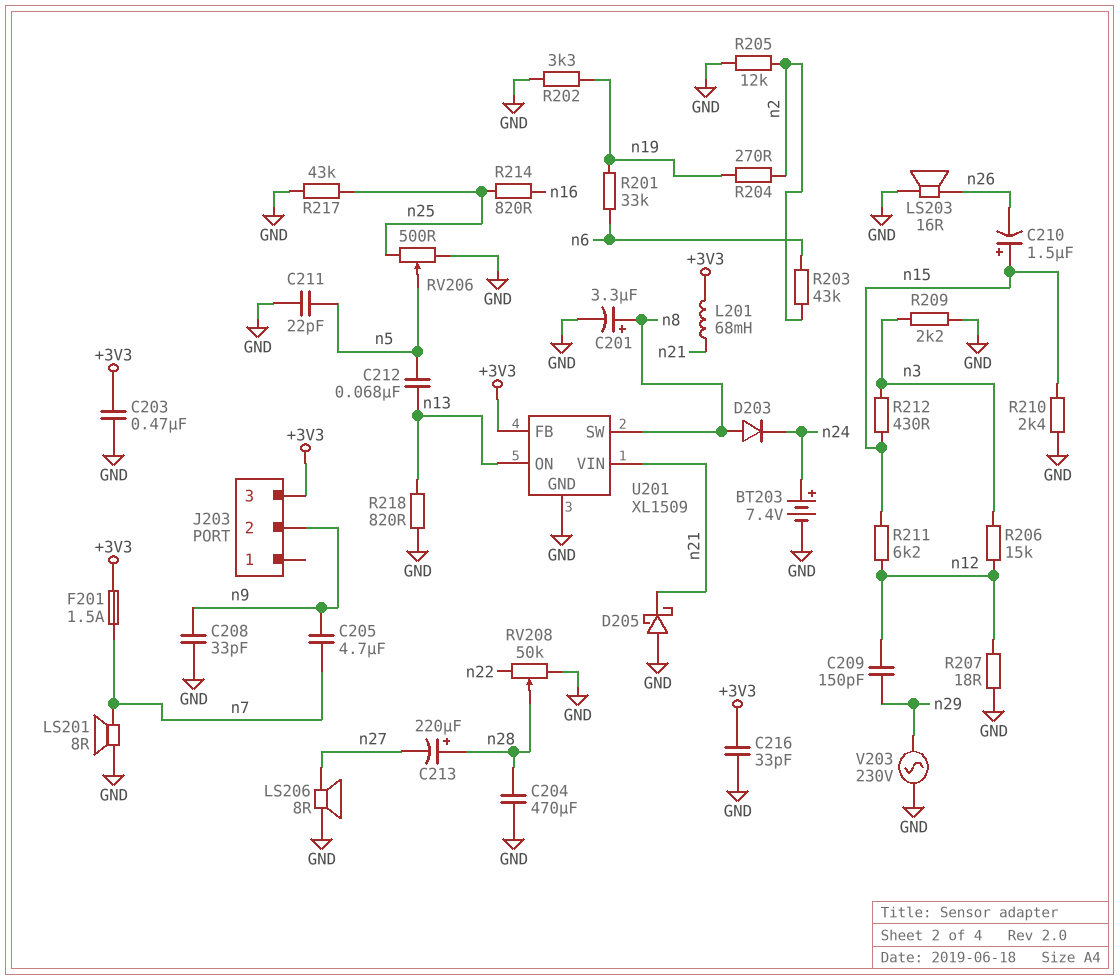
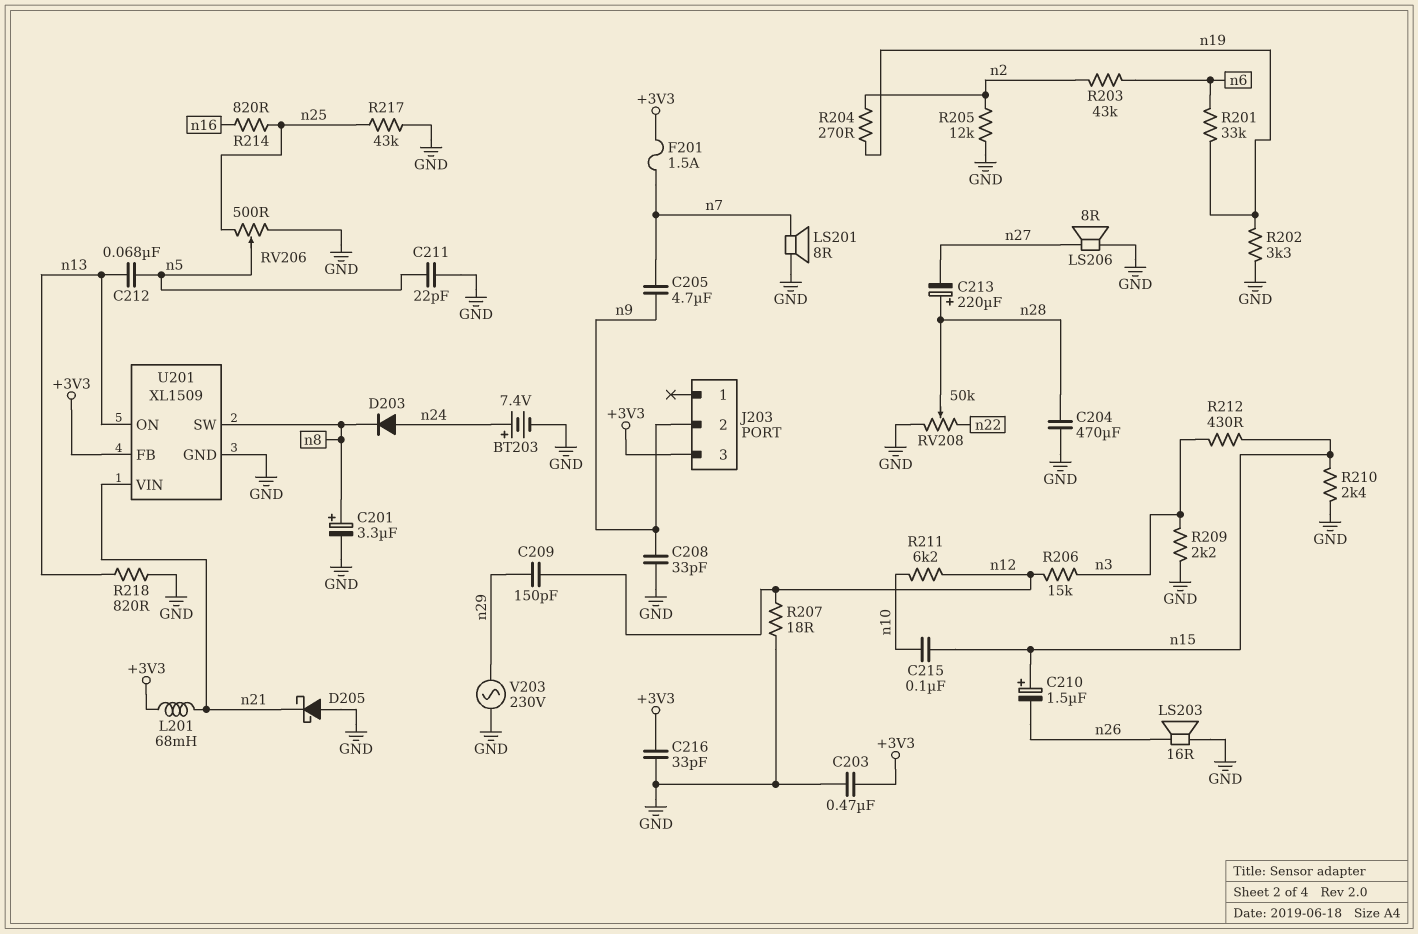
C215: none -> 100nF (n10, n15)
D203: diode (A n8, K n24) -> diode (A n24, K n8)
R211: 6.2k (n12, n15) -> 6.2k (n10, n12)

